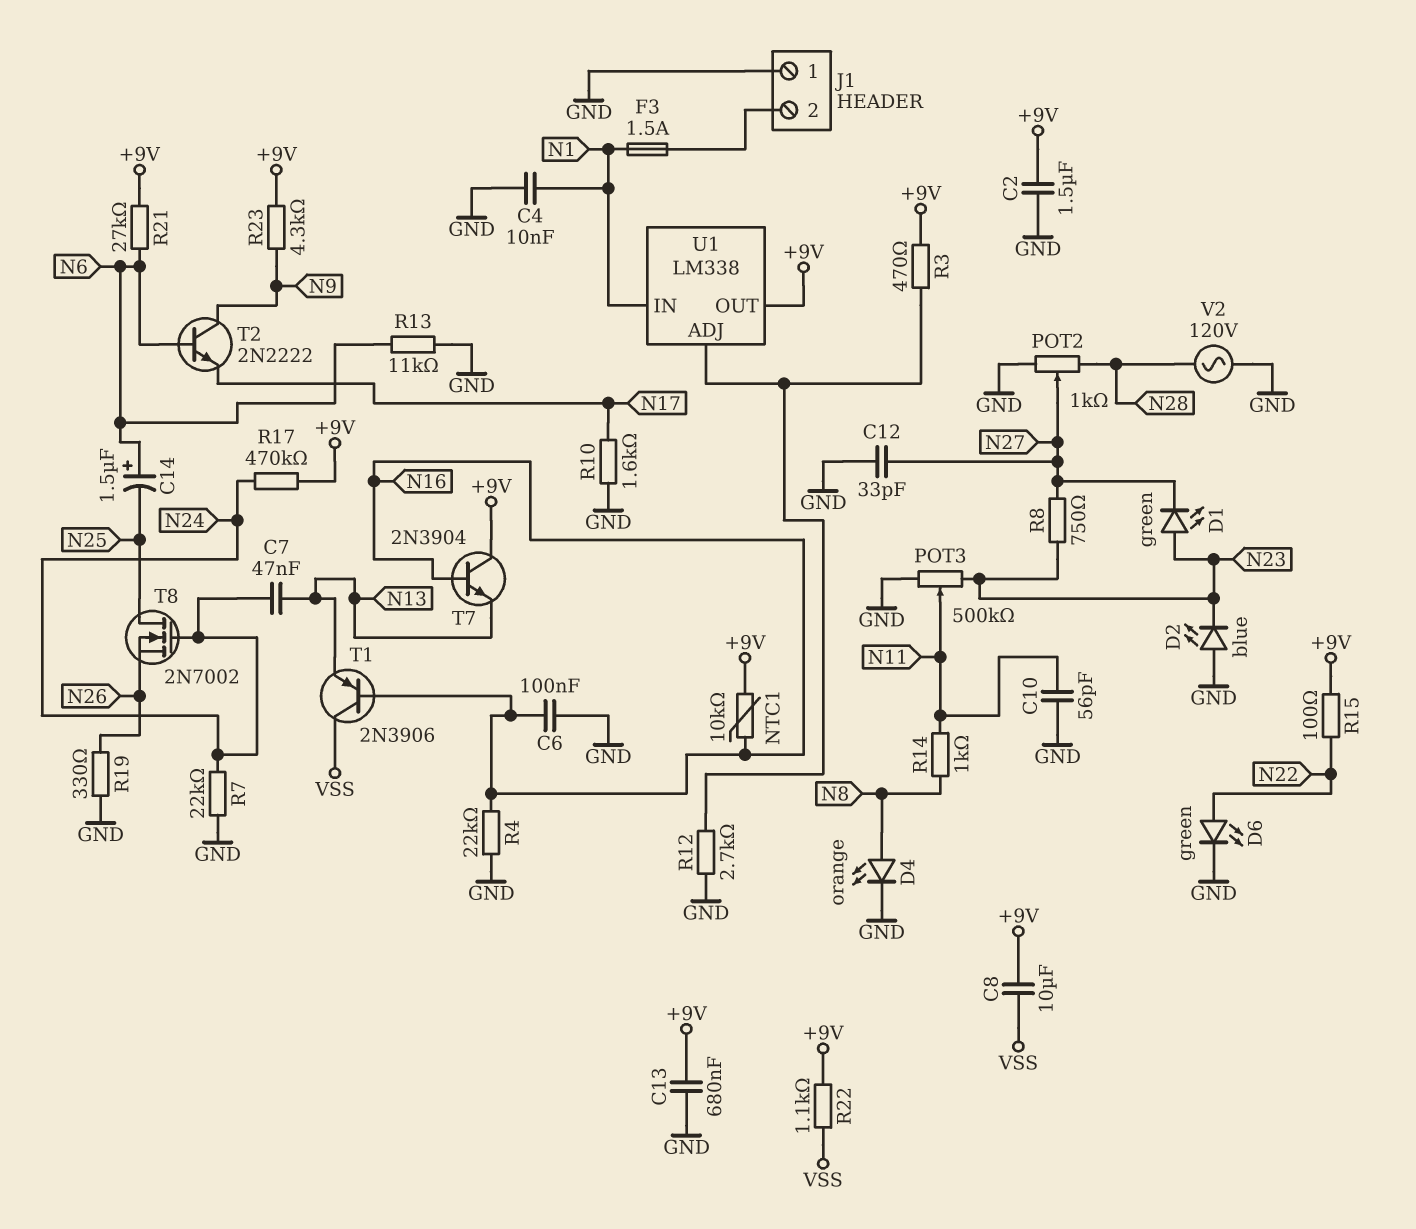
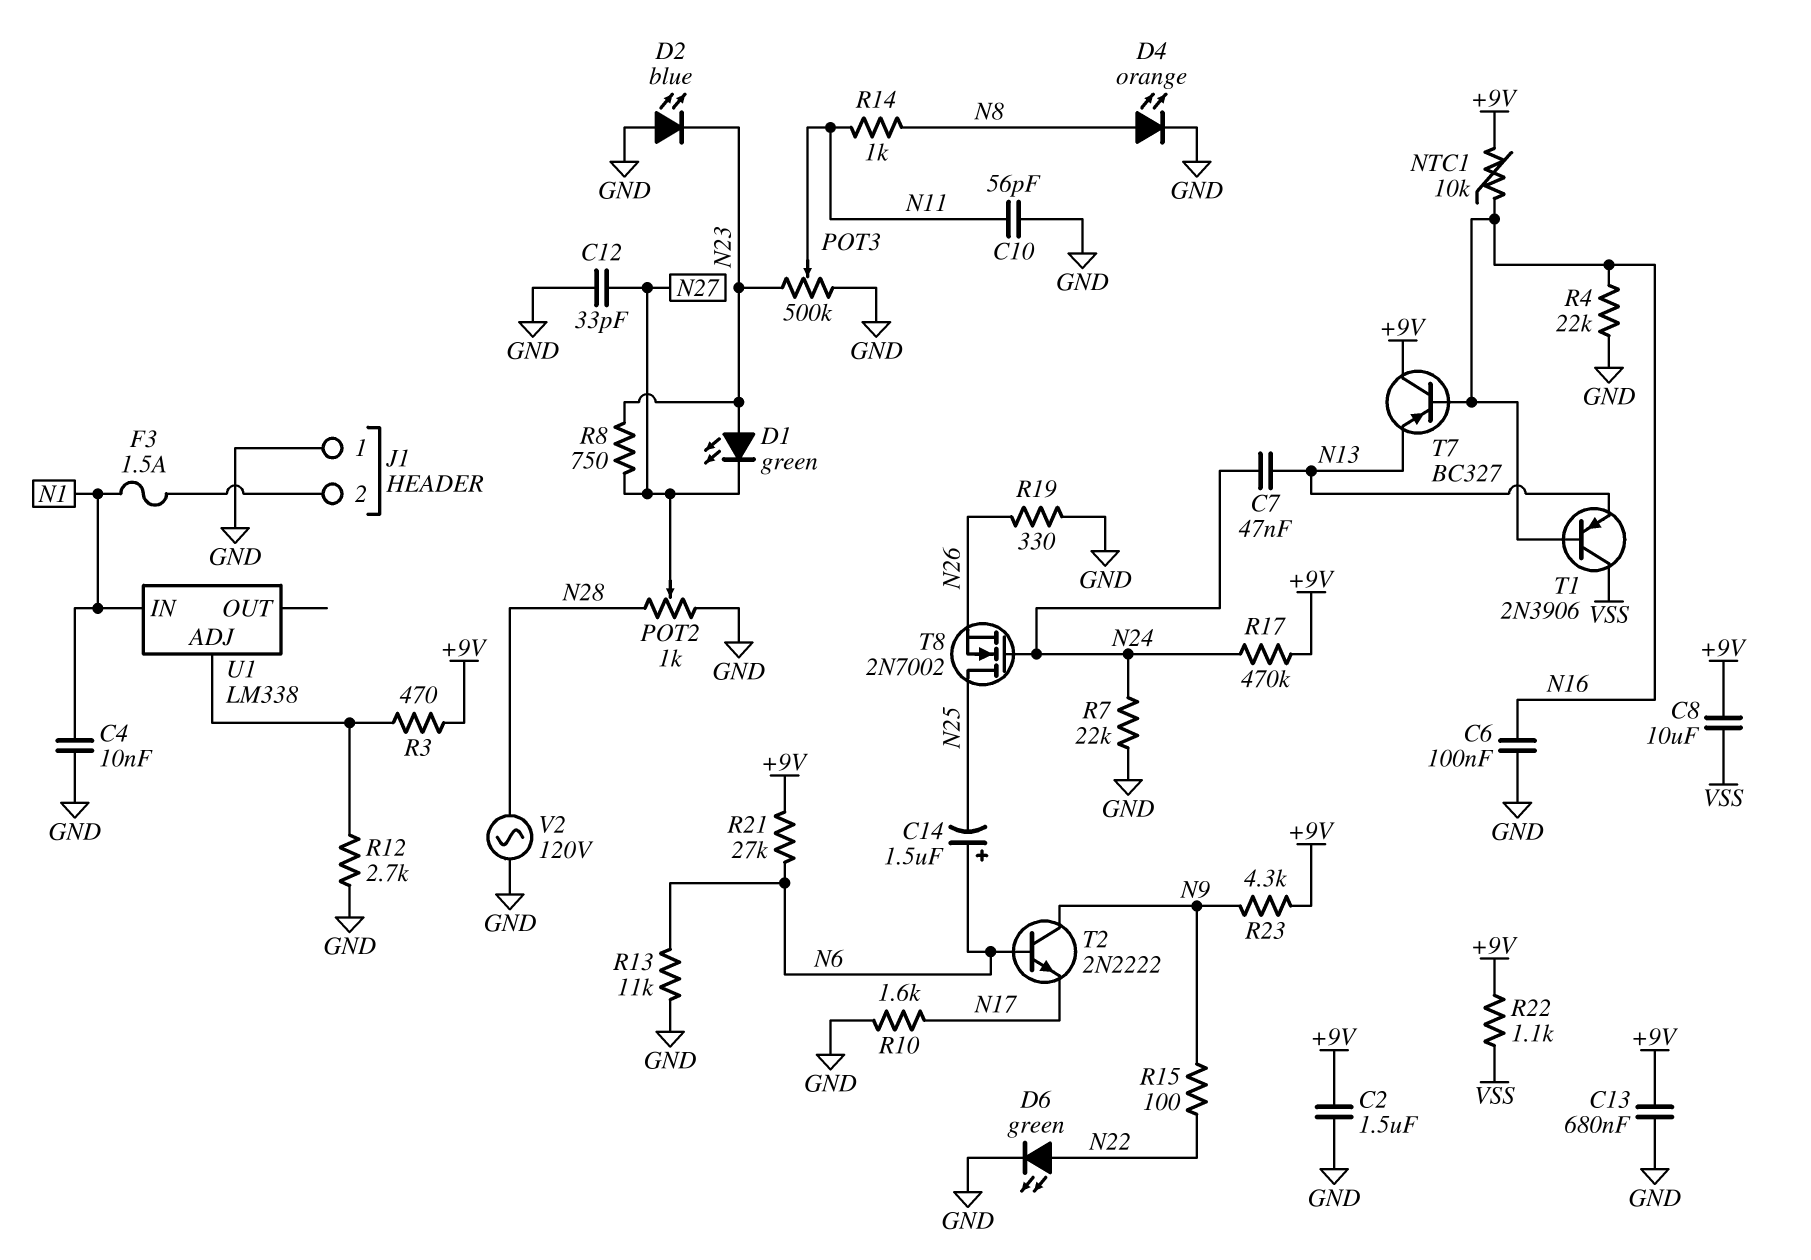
R15: 100 (+9V, N22) -> 100 (N9, N22)
T7: NPN 2N3904 (B N16, C +9V, E N13) -> PNP BC327 (B N16, C +9V, E N13)
U1 pin OUT: +9V -> none

